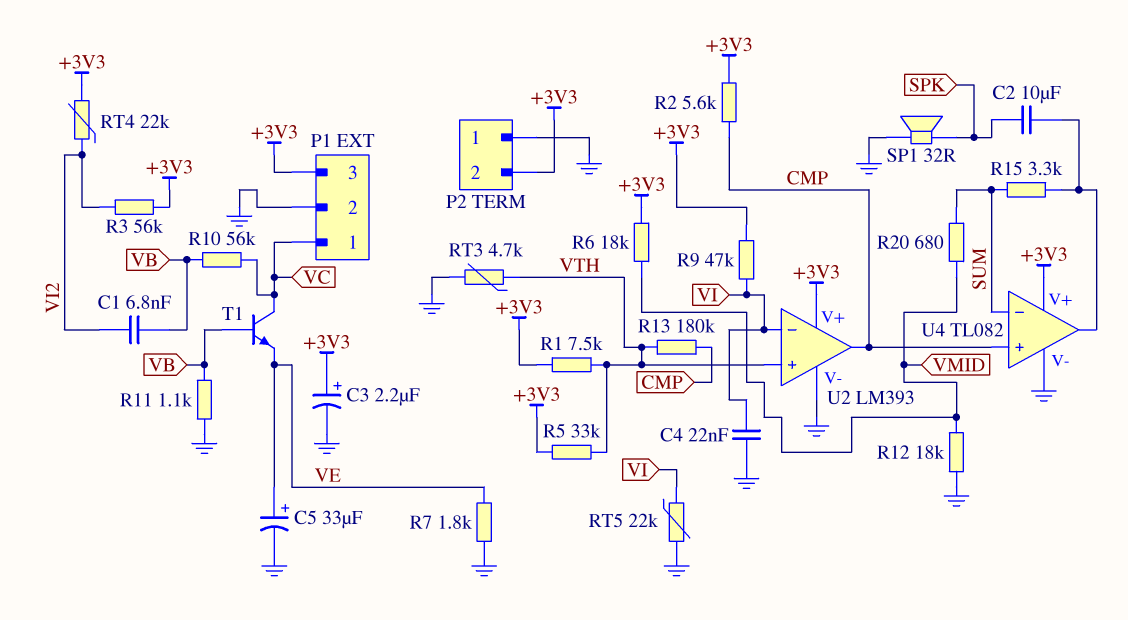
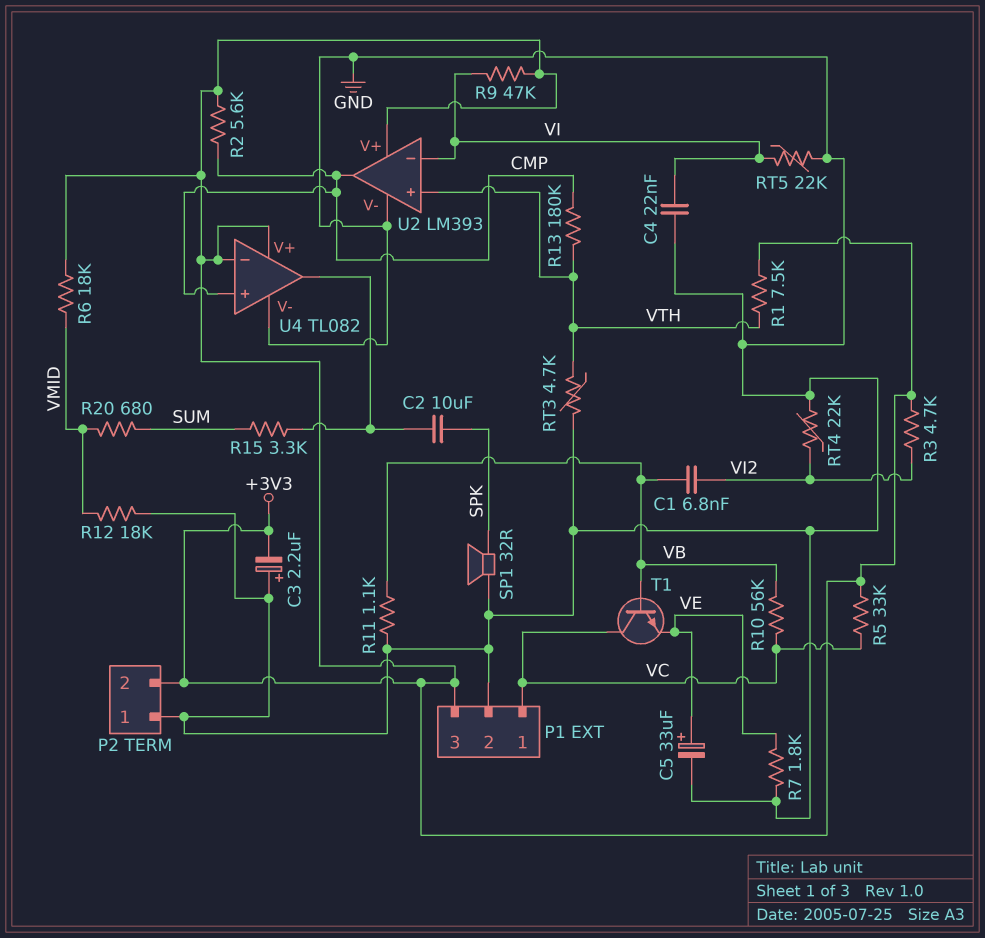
C3: 2.2uF (plus +3V3, minus GND) -> 2.2uF (plus GND, minus +3V3)
R3: 56k (+3V3, VI2) -> 4.7k (+3V3, VI2)
R5: 33k (+3V3, VTH) -> 33k (+3V3, VC)
RT4: 22k (+3V3, VI2) -> 22k (GND, VI2)
U4 pin in-: SUM -> +3V3

